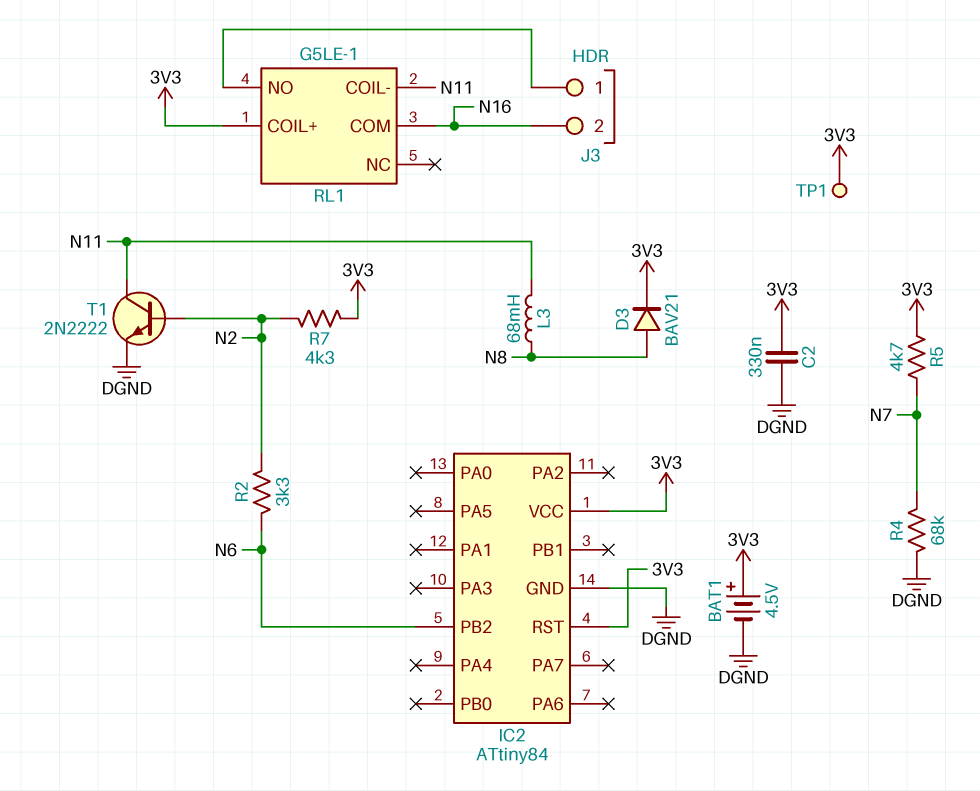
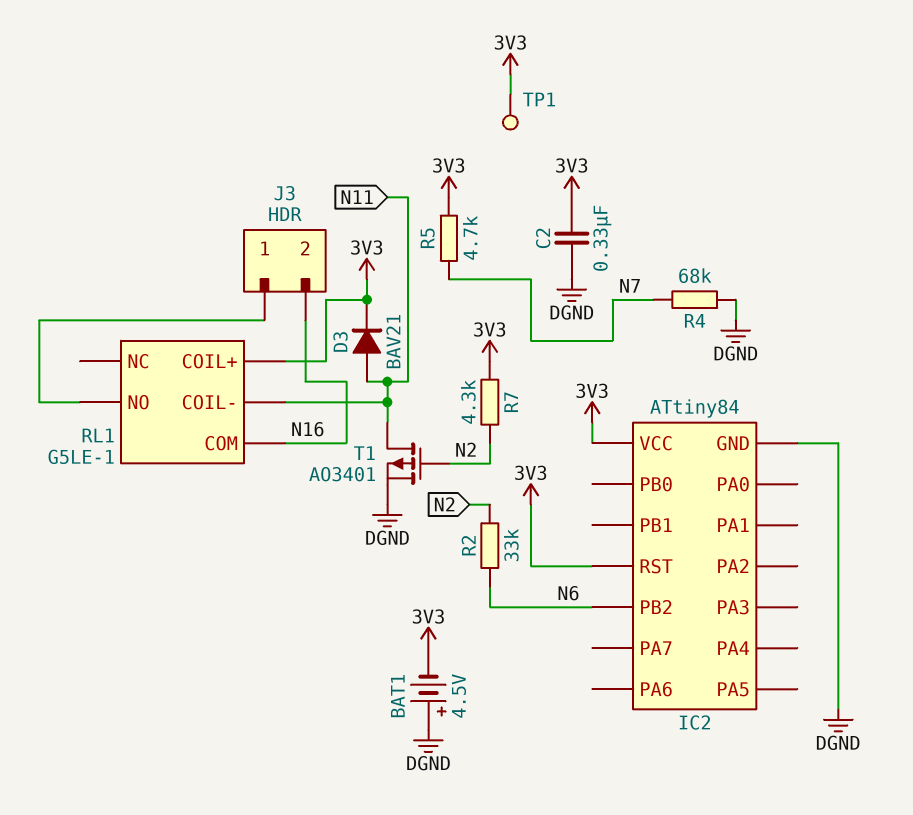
BAT1: 4.5V (plus 3V3, minus DGND) -> 4.5V (plus DGND, minus 3V3)
D3: diode BAV21 (A N8, K 3V3) -> diode BAV21 (A N11, K 3V3)
L3: 68mH (N8, N11) -> none
R2: 3.3k (N2, N6) -> 33k (N2, N6)
T1: NPN 2N2222 (B N2, C N11, E DGND) -> PMOS AO3401 (G N2, D N11, S DGND)

